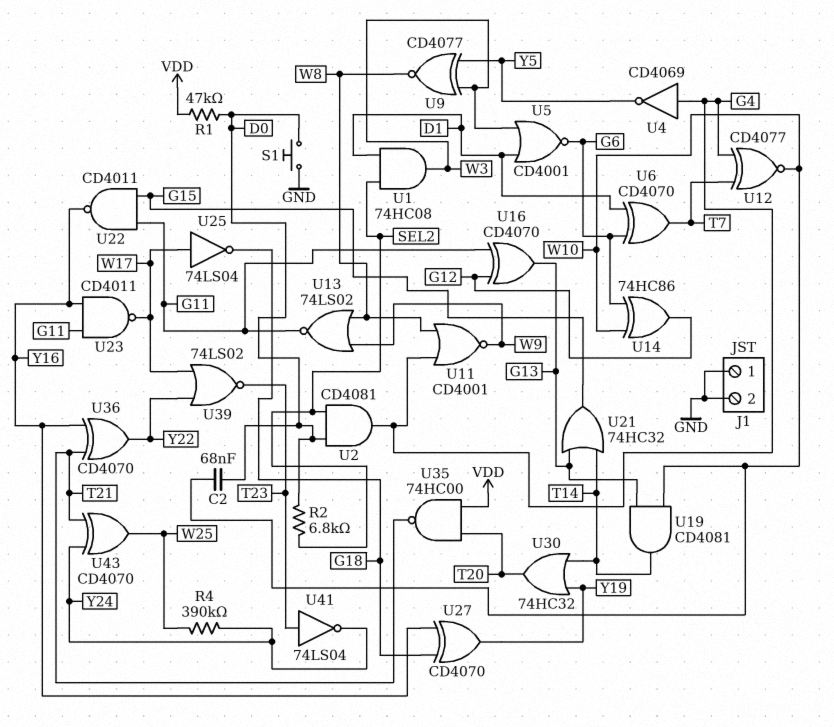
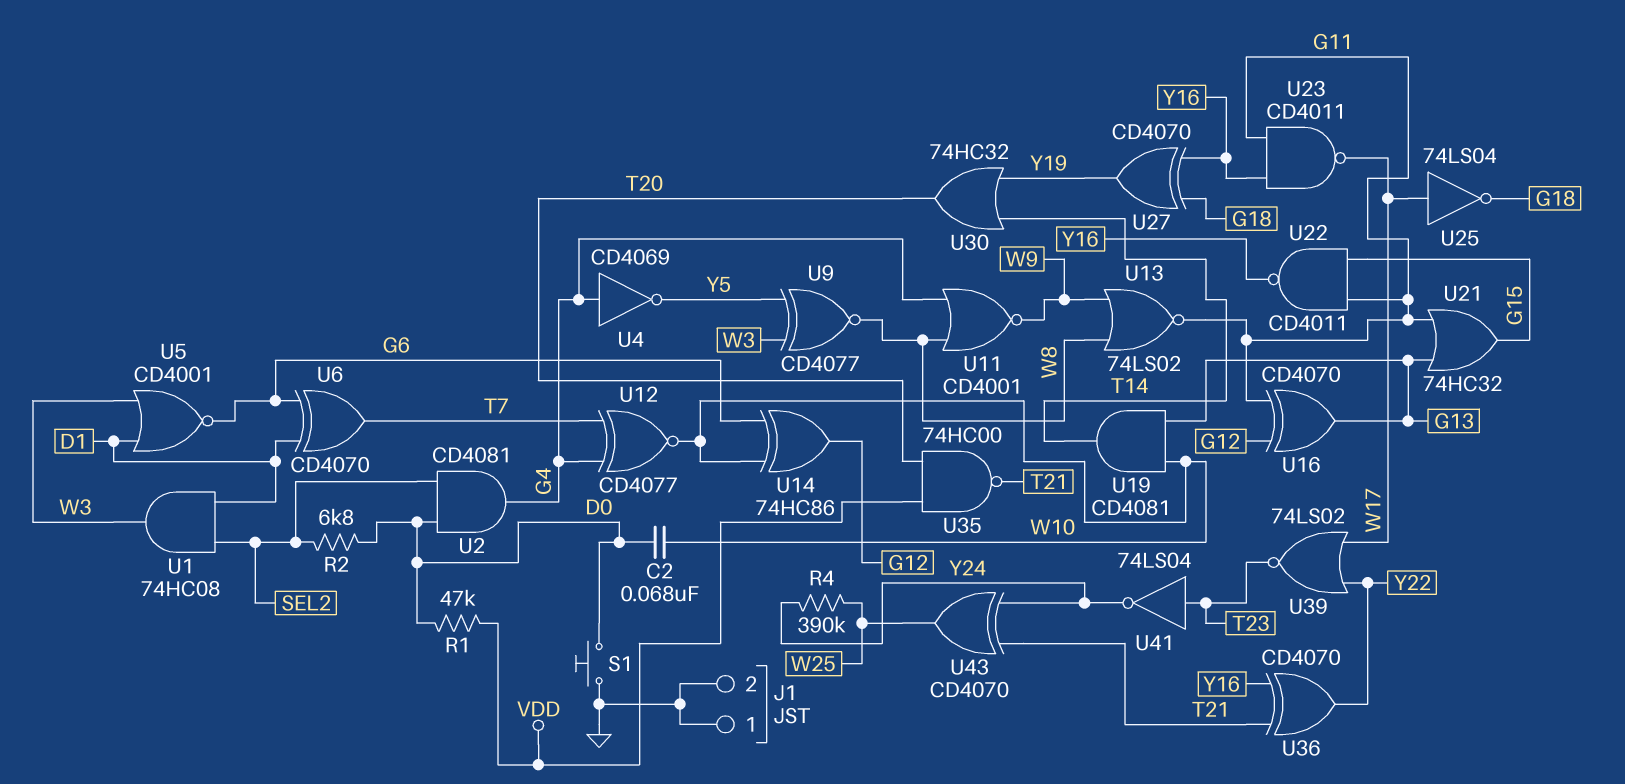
U21: OR 74HC32 (in G13, in T14, out G15) -> OR 74HC32 (in G11, in G13, out G15)

